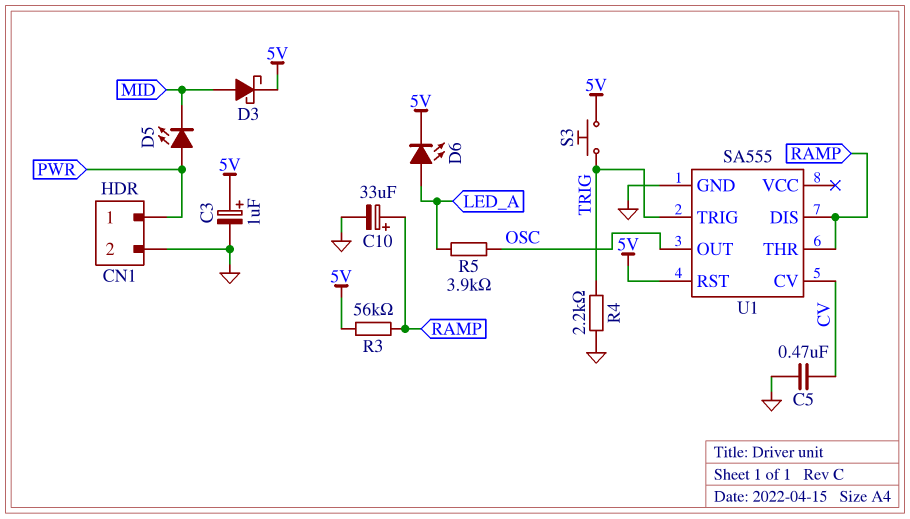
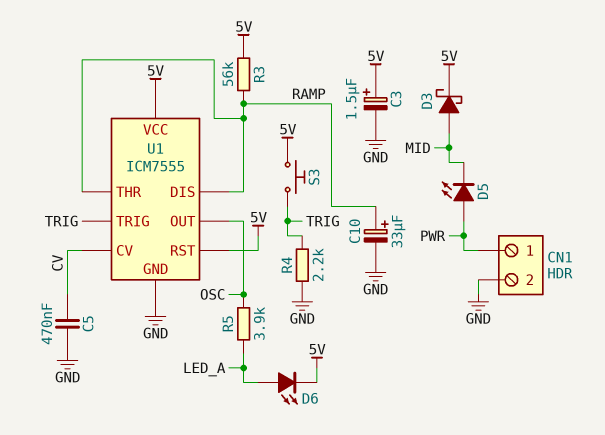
C3: 1uF (plus 5V, minus GND) -> 1.5uF (plus 5V, minus GND)
U1: SA555 -> ICM7555
U1 pin VCC: none -> 5V

